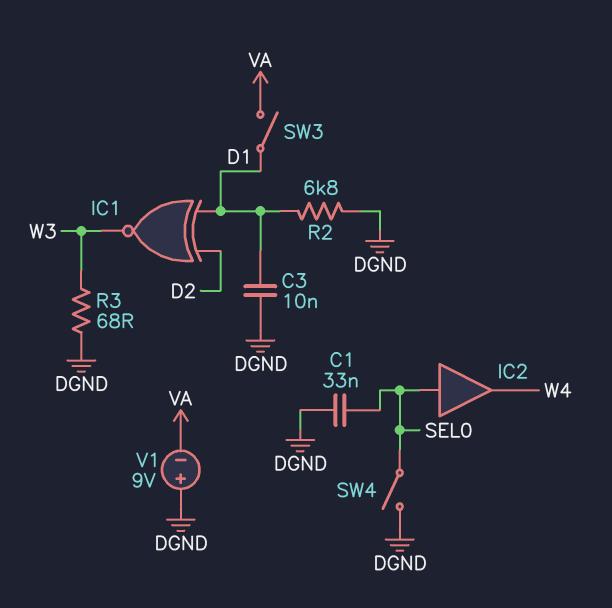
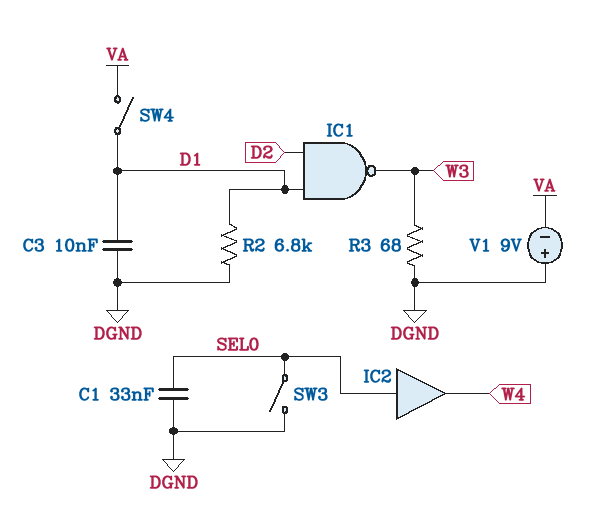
IC1: XNOR (in D1, in D2, out W3) -> NAND (in D1, in D2, out W3)
SW3: switch (D1, VA) -> switch (DGND, SEL0)
SW4: switch (DGND, SEL0) -> switch (D1, VA)

